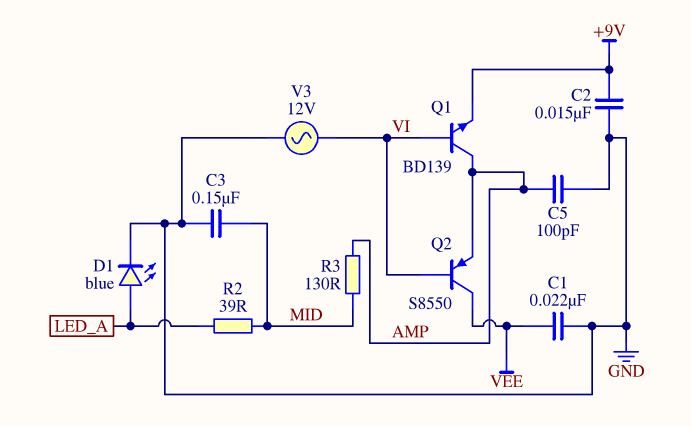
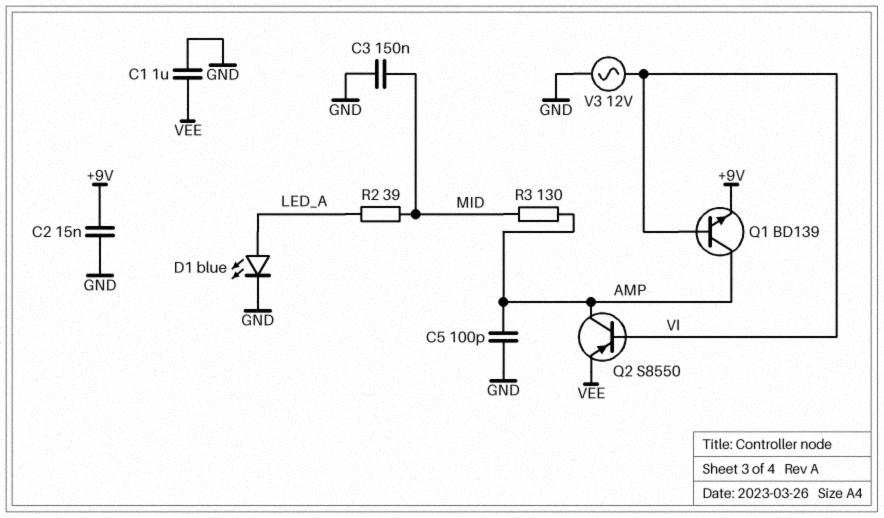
C1: 22nF (GND, VEE) -> 1uF (GND, VEE)
Q2: PNP S8550 (B VI, C VEE, E AMP) -> PNP S8550 (B VI, C AMP, E VEE)

